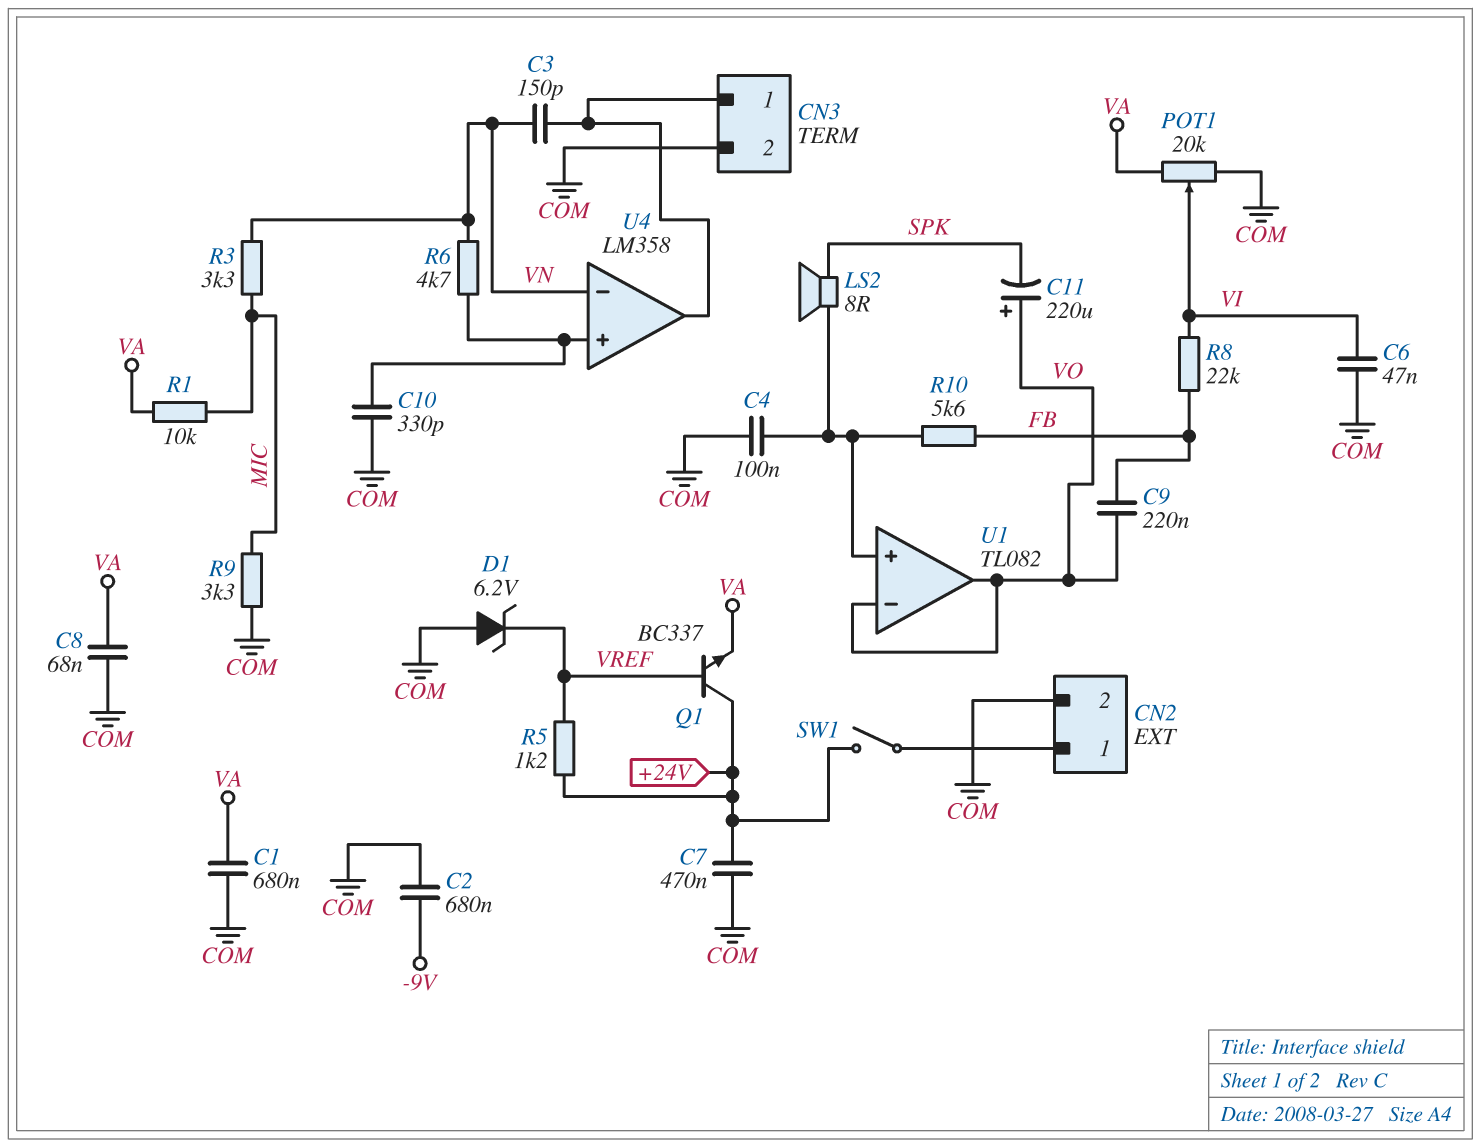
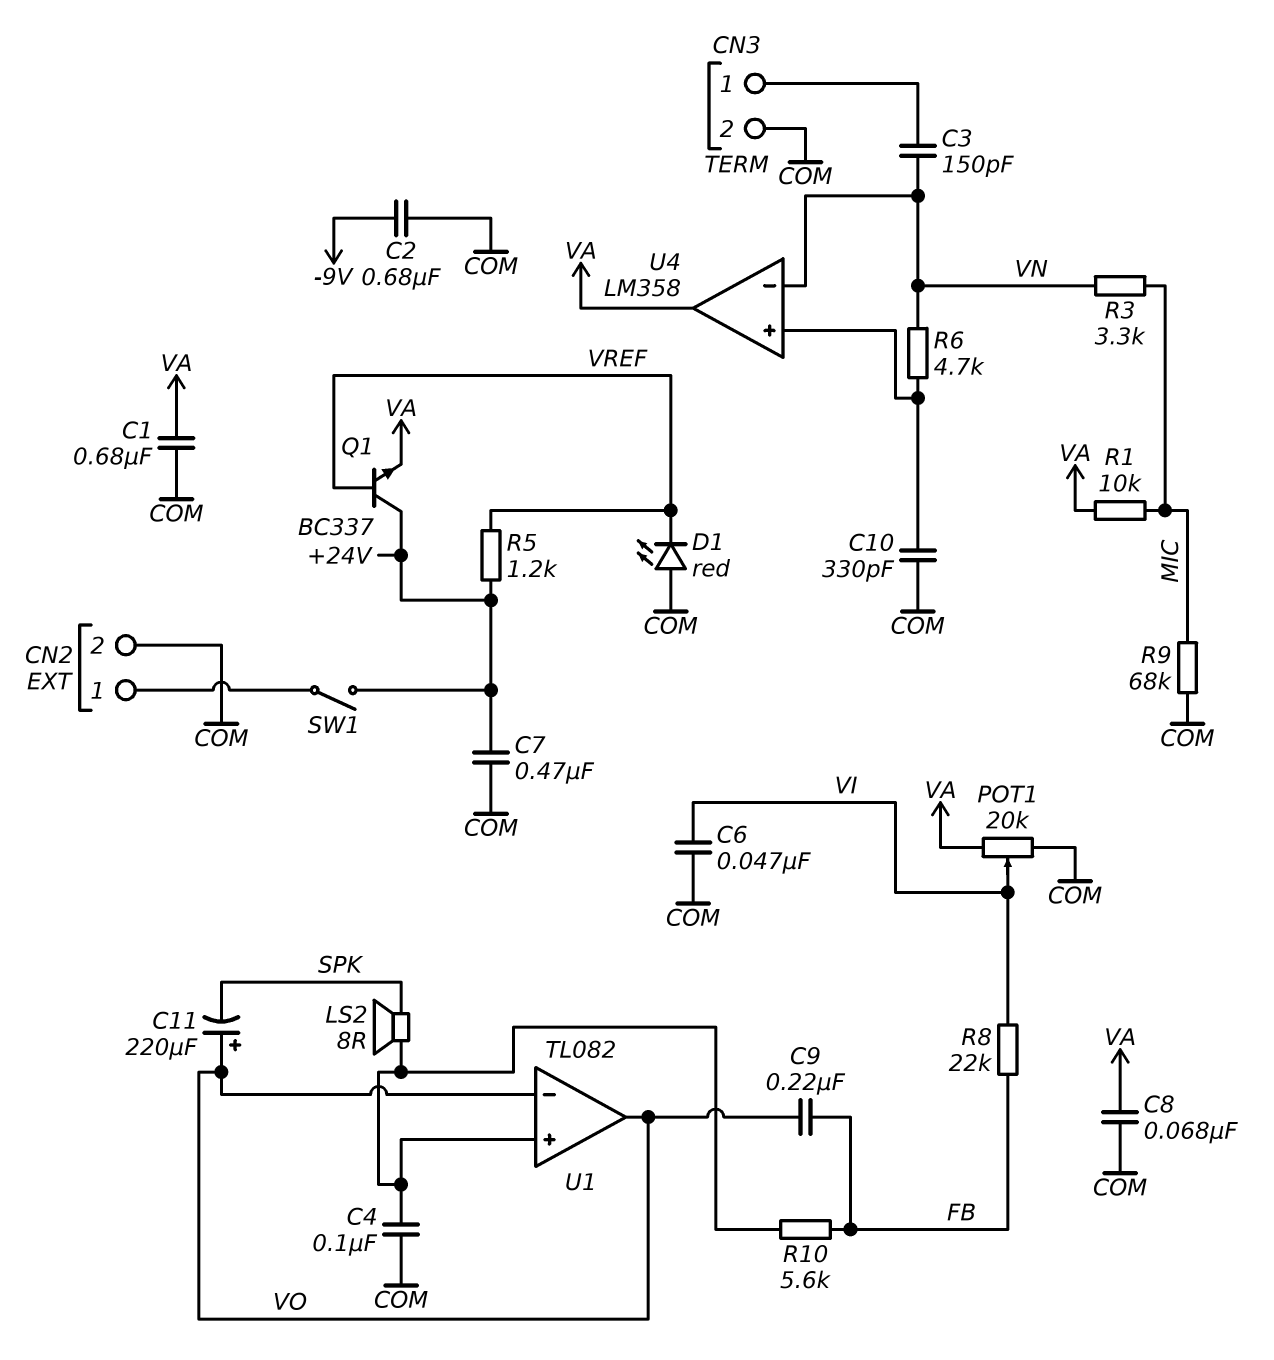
D1: zener 6.2V (A COM, K VREF) -> LED red (A COM, K VREF)
R9: 3.3k (COM, MIC) -> 68k (COM, MIC)
U4 pin out: CN3/1 -> VA

